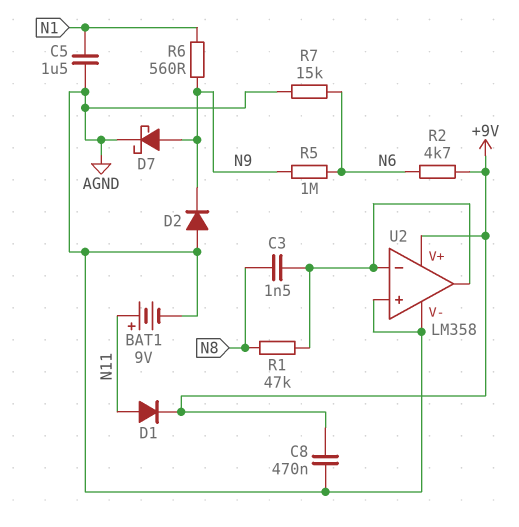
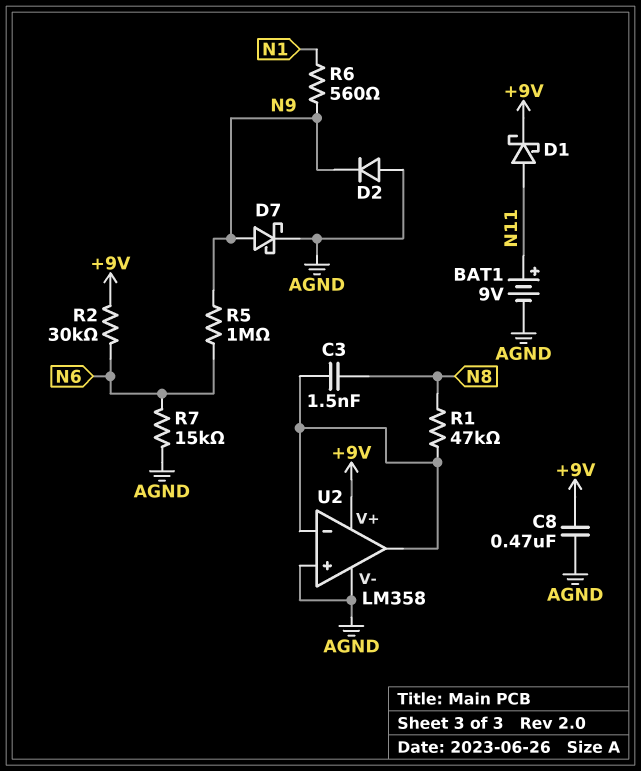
C5: 1.5uF (AGND, N1) -> none
D1: diode (A N11, K +9V) -> schottky (A N11, K +9V)
R2: 4.7k (+9V, N6) -> 30k (+9V, N6)

